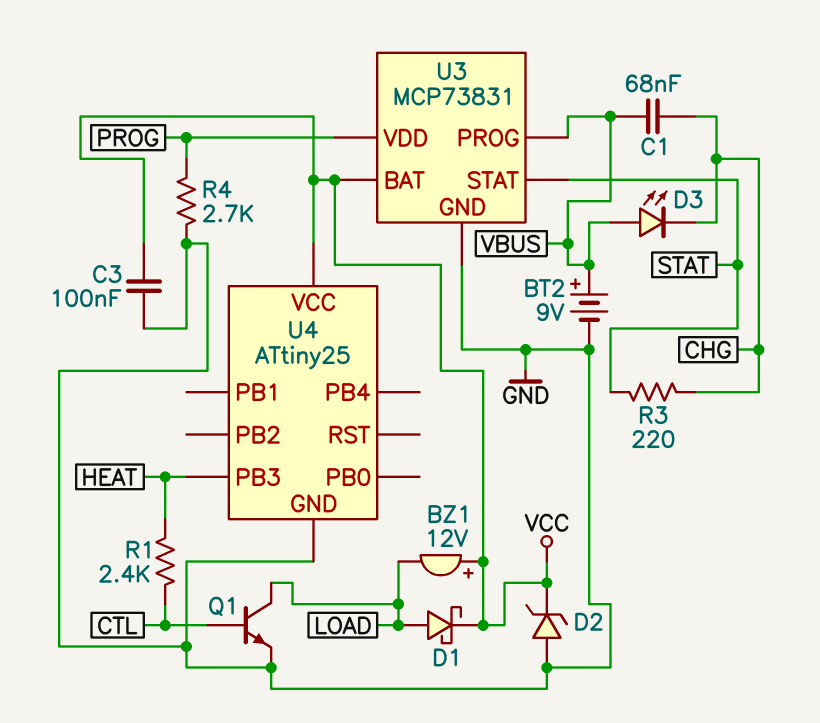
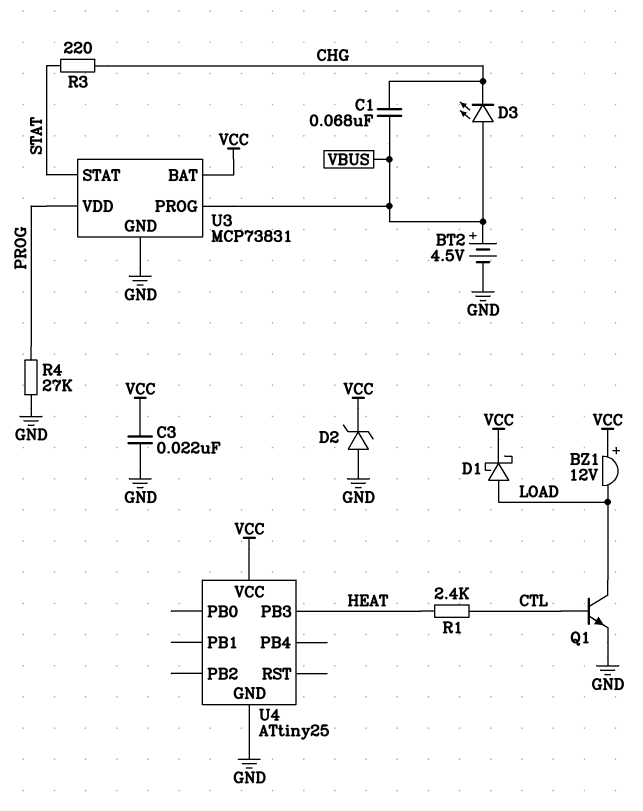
BT2: 9V (plus VBUS, minus GND) -> 4.5V (plus VBUS, minus GND)
C3: 100nF (GND, VCC) -> 22nF (GND, VCC)
R4: 2.7k (GND, PROG) -> 27k (GND, PROG)

